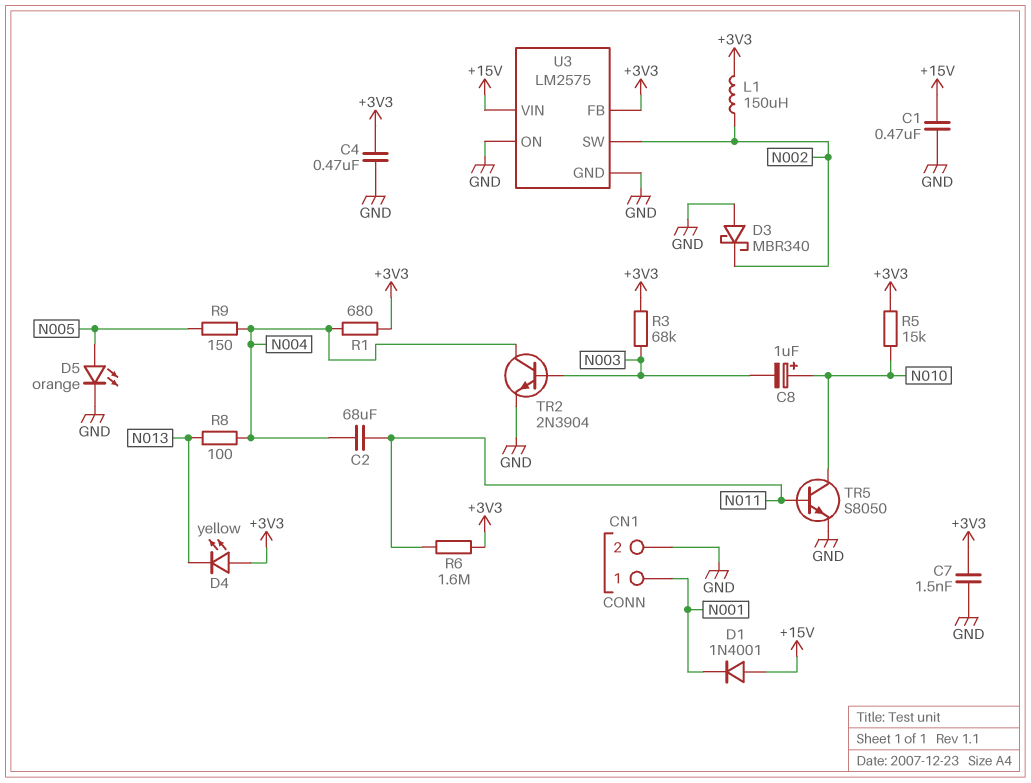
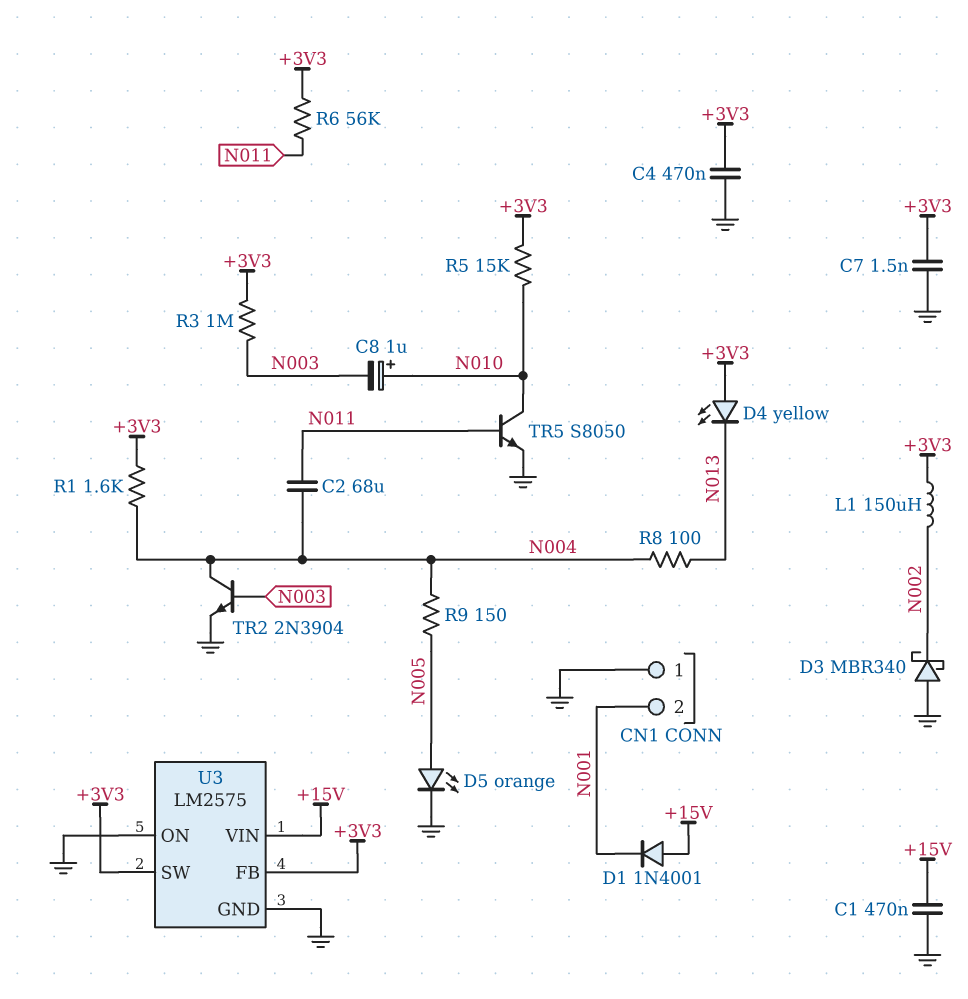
CN1 pin 1: N001 -> GND
CN1 pin 2: GND -> N001
R1: 680 (+3V3, N004) -> 1.6k (+3V3, N004)
R3: 68k (+3V3, N003) -> 1M (+3V3, N003)
R6: 1.6M (+3V3, N011) -> 56k (+3V3, N011)
U3 pin SW: N002 -> +3V3

